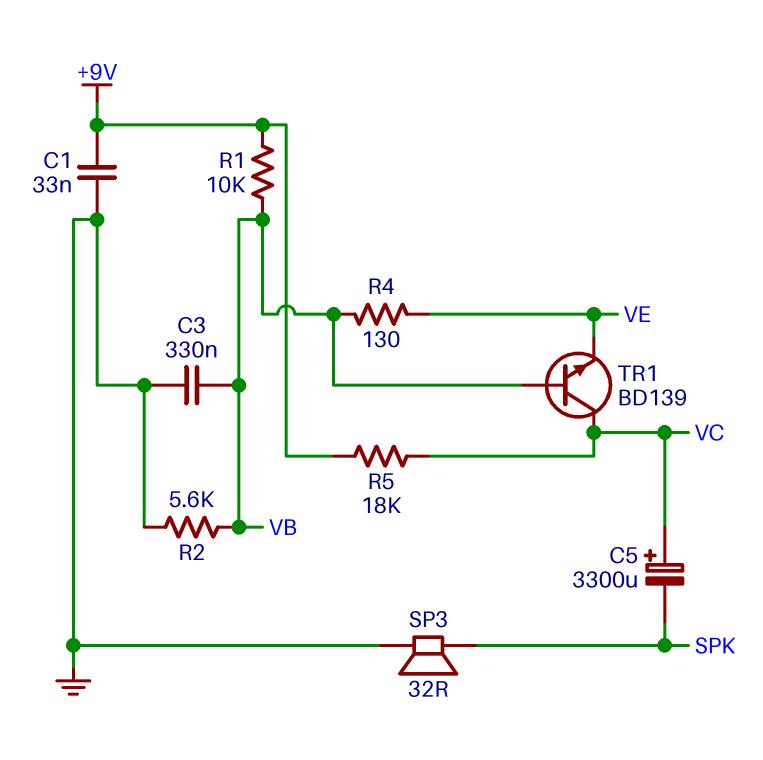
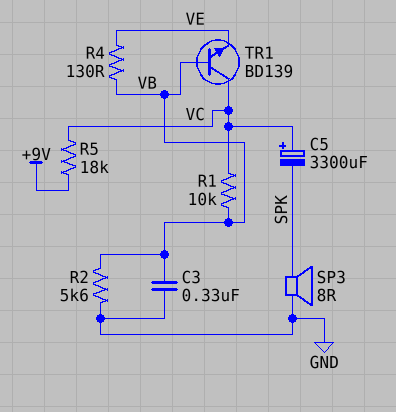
C1: 33nF (+9V, GND) -> none
R1: 10k (+9V, VB) -> 10k (VB, VC)
SP3: speaker 32R (GND, SPK) -> speaker 8R (GND, SPK)

